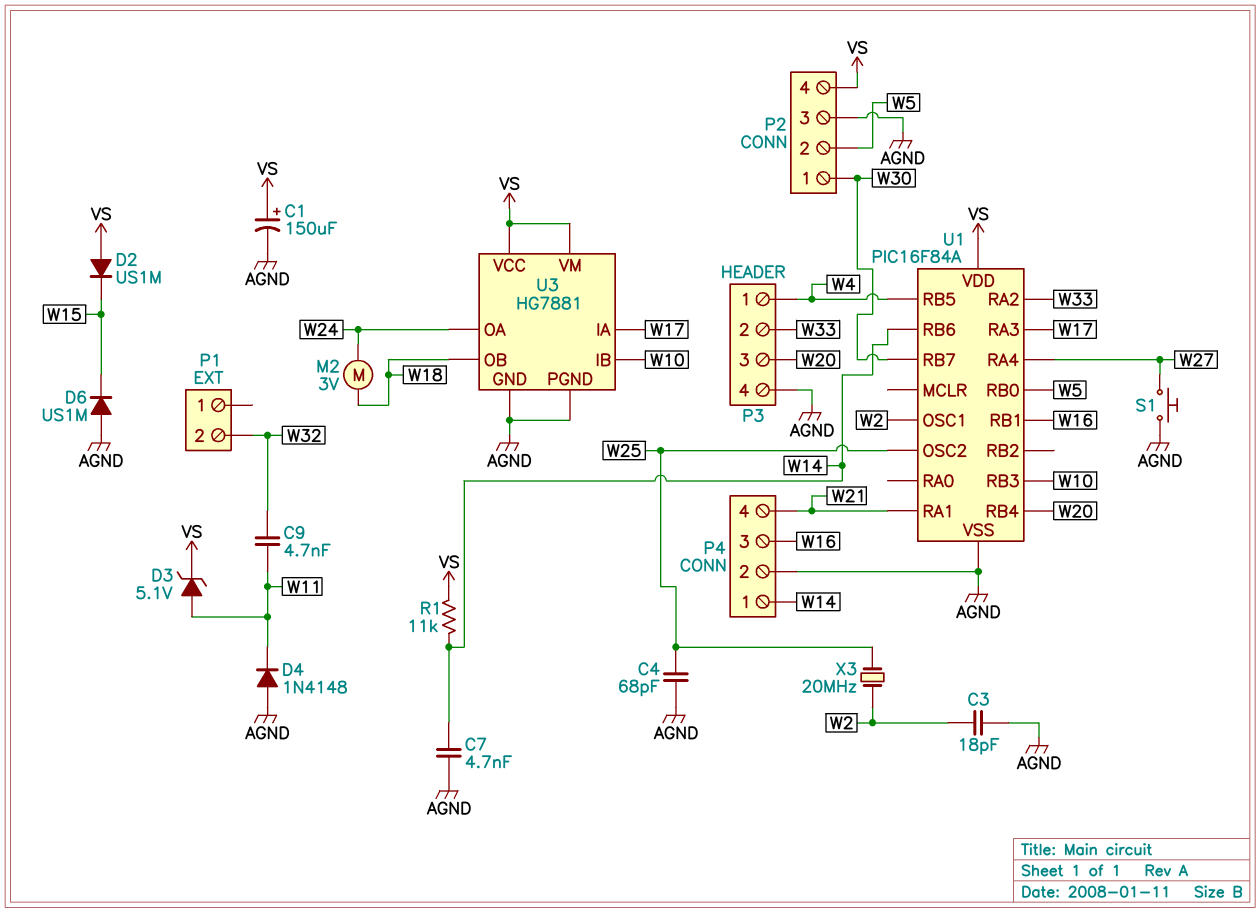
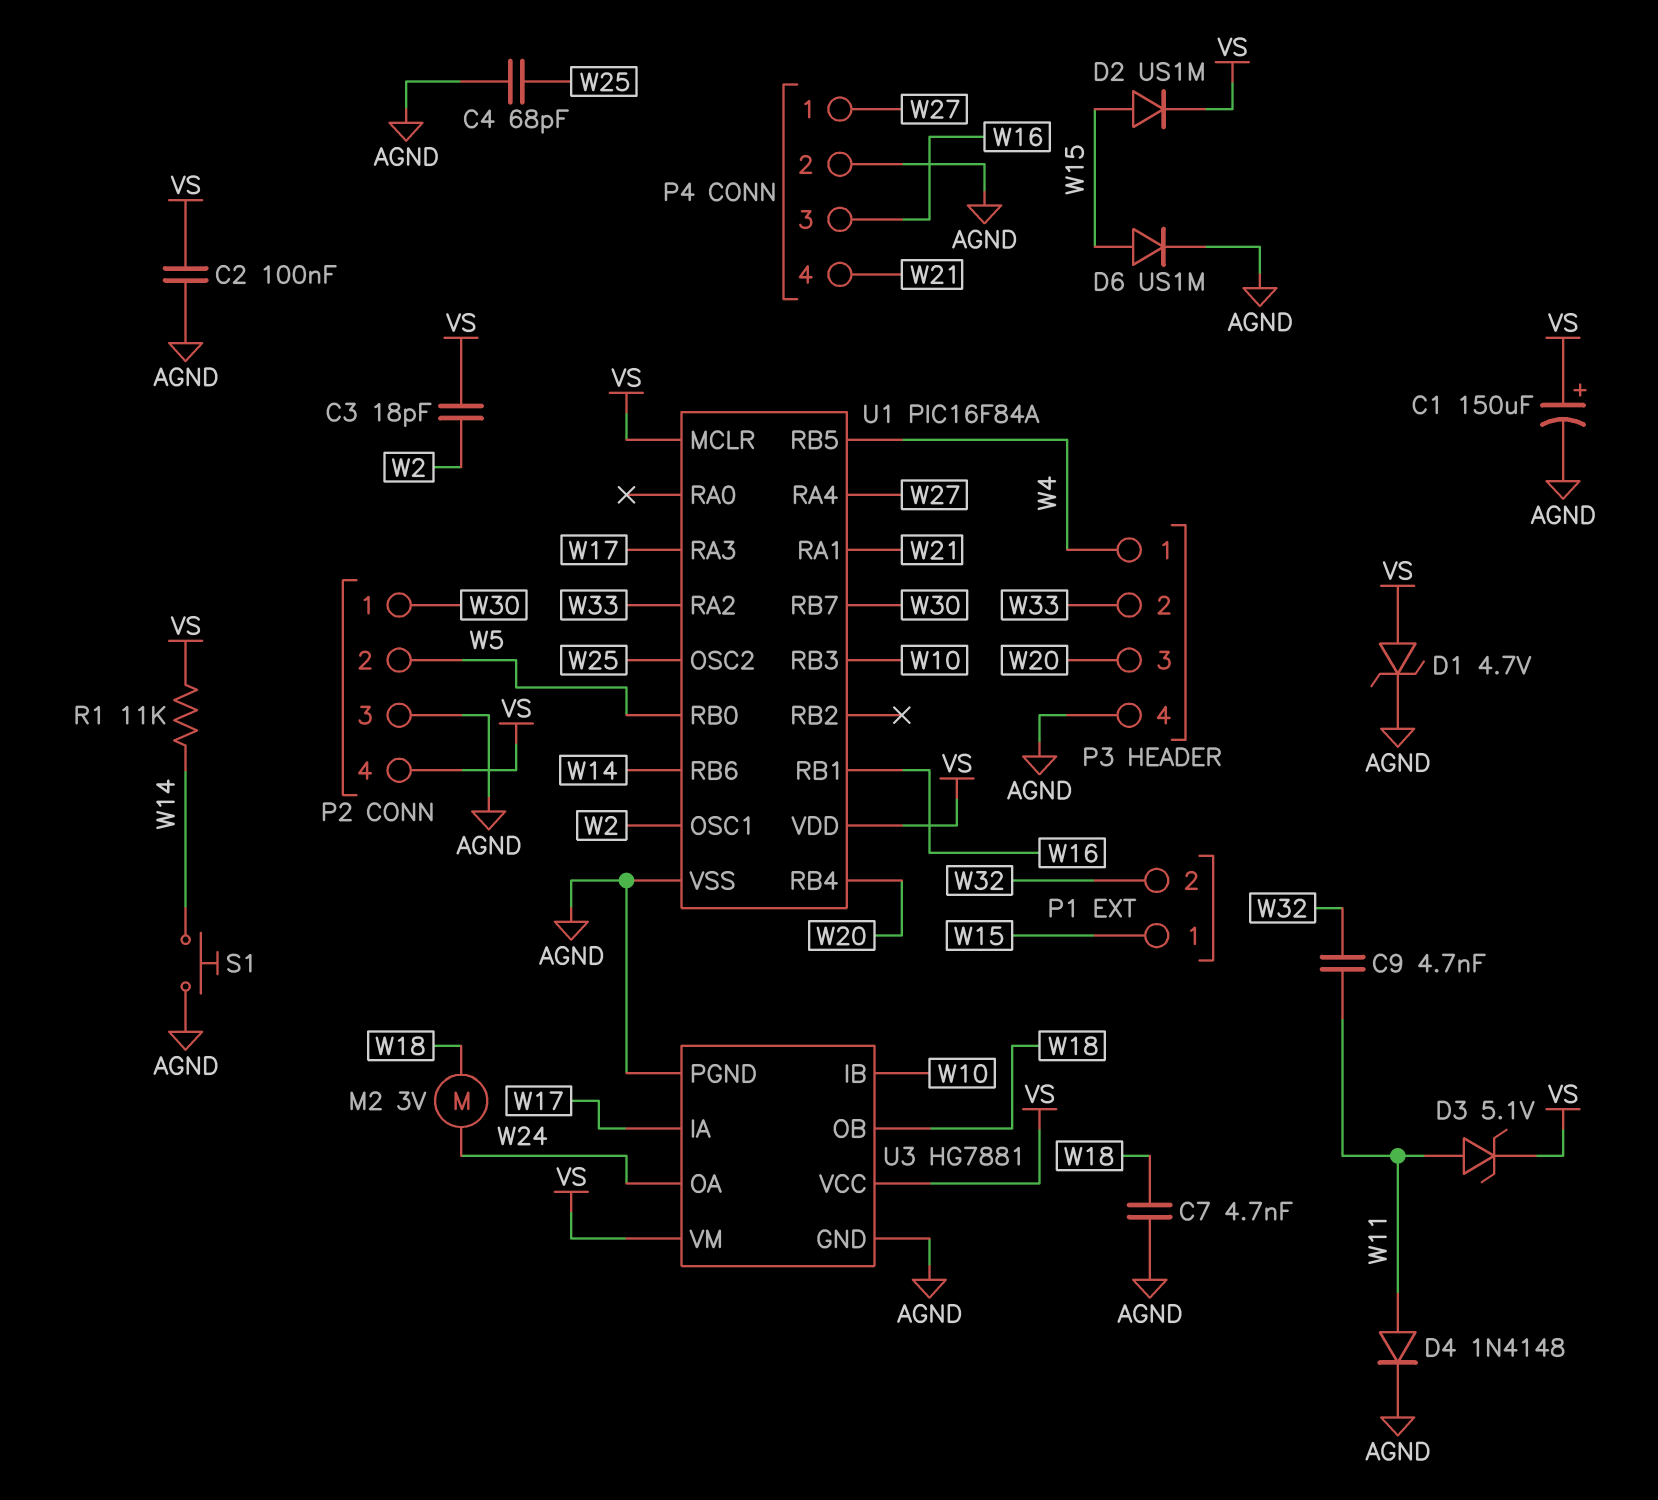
C2: none -> 100nF (AGND, VS)
C3: 18pF (AGND, W2) -> 18pF (VS, W2)
C7: 4.7nF (AGND, W14) -> 4.7nF (AGND, W18)
D1: none -> zener 4.7V (A VS, K AGND)
D2: diode US1M (A VS, K W15) -> diode US1M (A W15, K VS)
D4: diode 1N4148 (A AGND, K W11) -> diode 1N4148 (A W11, K AGND)
D6: diode US1M (A AGND, K W15) -> diode US1M (A W15, K AGND)
P1 pin 1: none -> W15
P4 pin 1: W14 -> W27
S1: button (AGND, W27) -> button (AGND, W14)
U1 pin MCLR: none -> VS
X3: 20MHz (W2, W25) -> none

